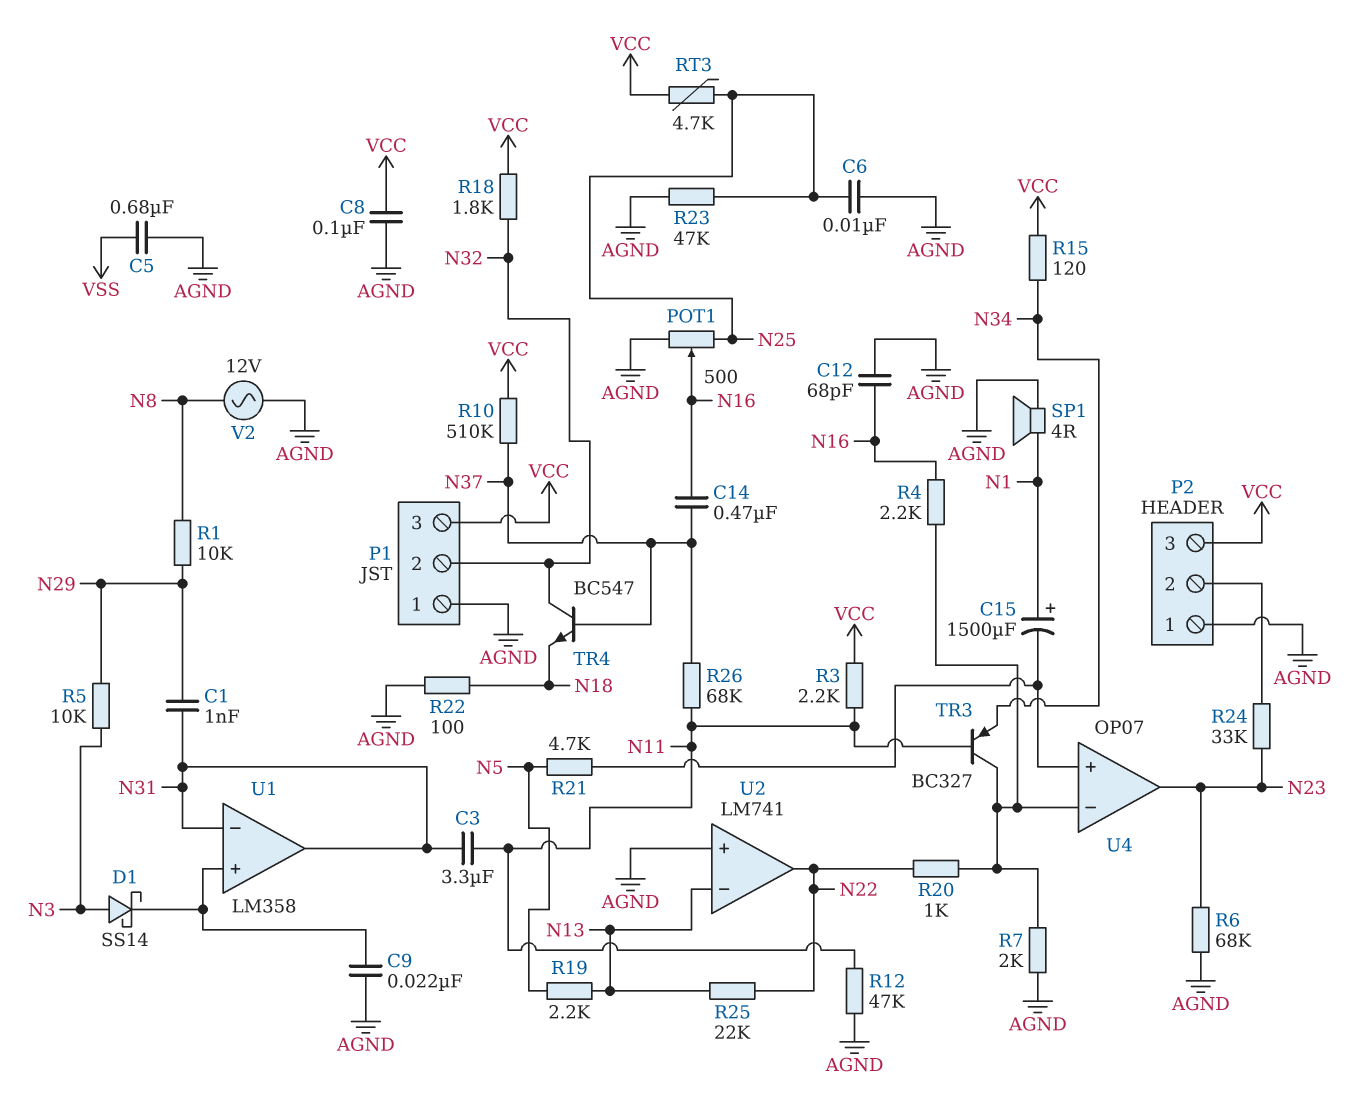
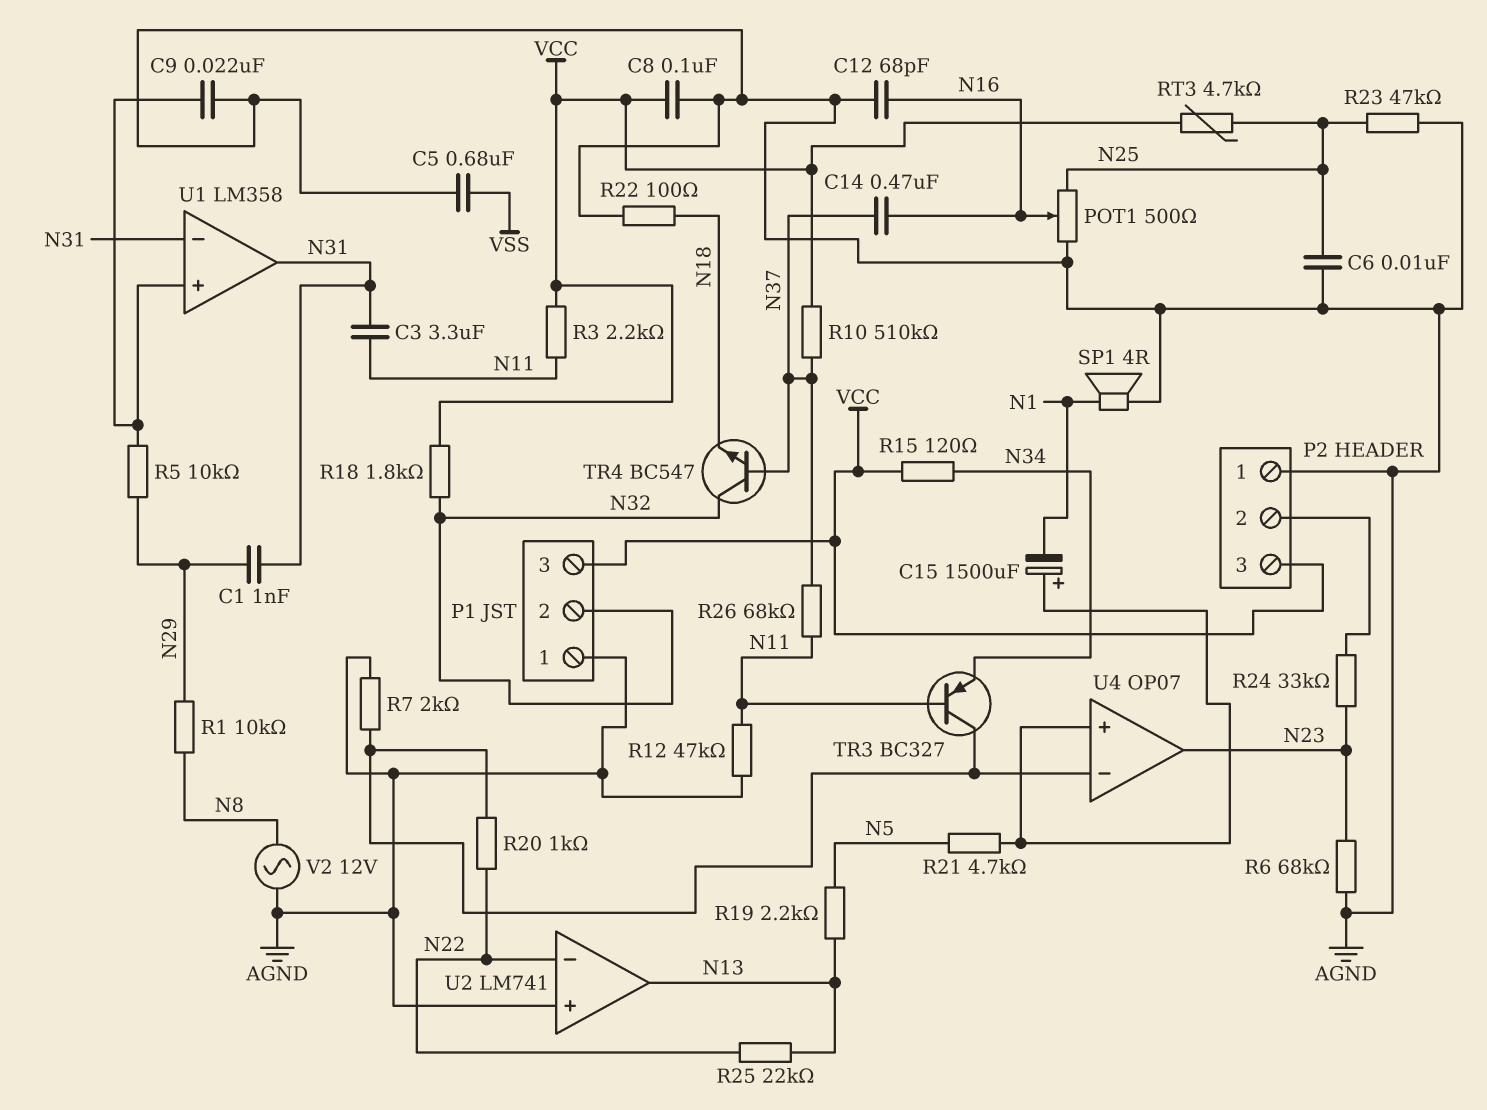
C15: 1500uF (plus N1, minus U4/in+) -> 1500uF (plus U4/in+, minus N1)
D1: schottky SS14 (A N3, K U1/in+) -> none
R4: 2.2k (N16, U4/in-) -> none
R5: 10k (N3, N29) -> 10k (N29, U1/in+)
U2 pin in-: N13 -> N22
U2 pin out: N22 -> N13

